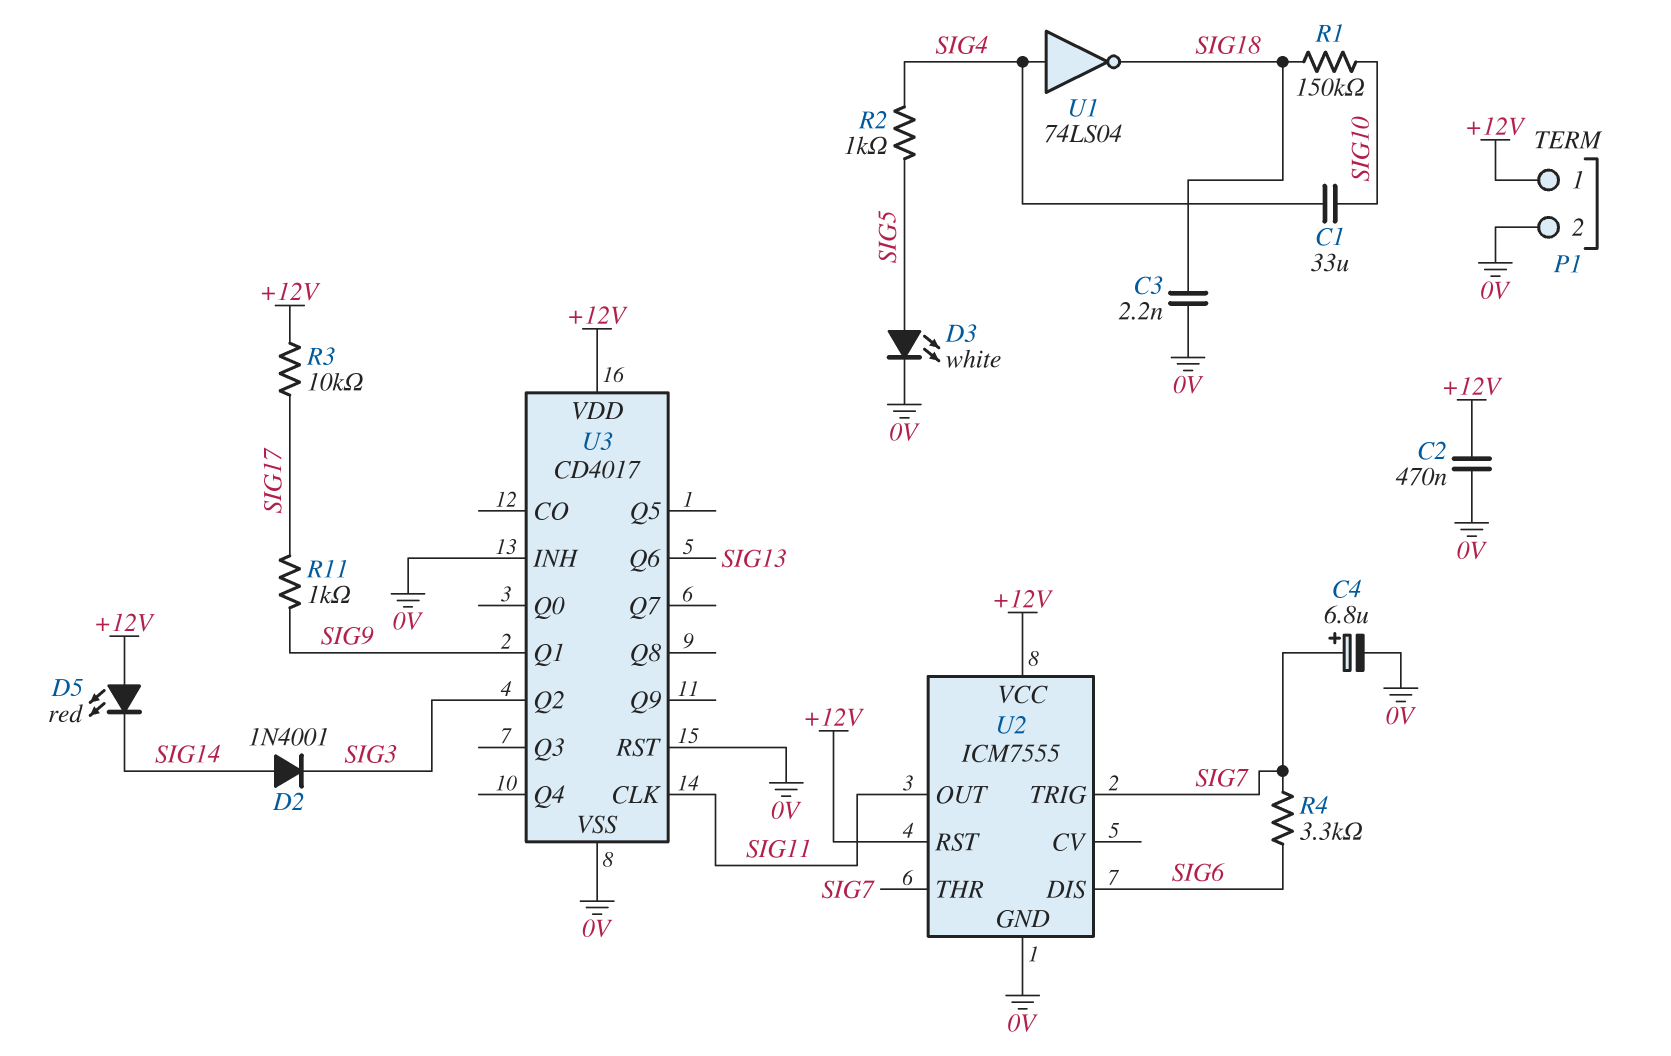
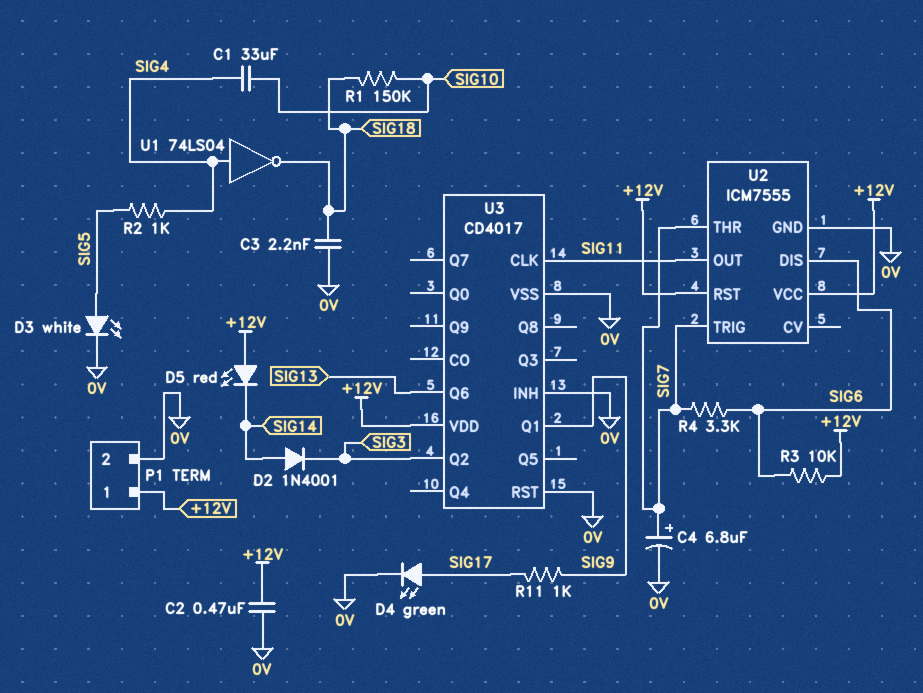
D4: none -> LED green (A SIG17, K 0V)
R3: 10k (+12V, SIG17) -> 10k (+12V, SIG6)

